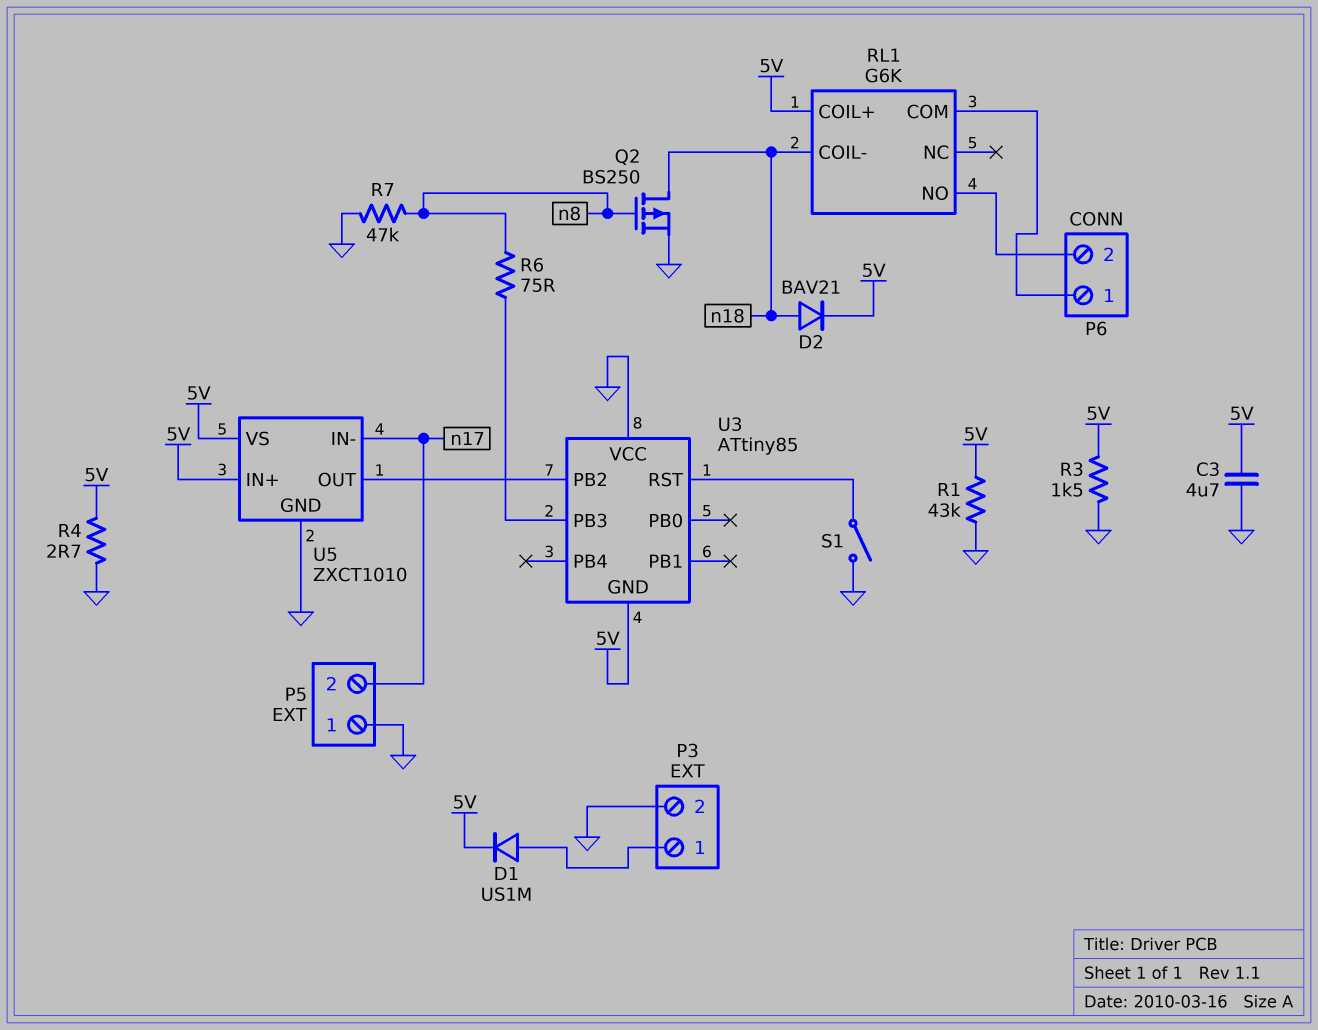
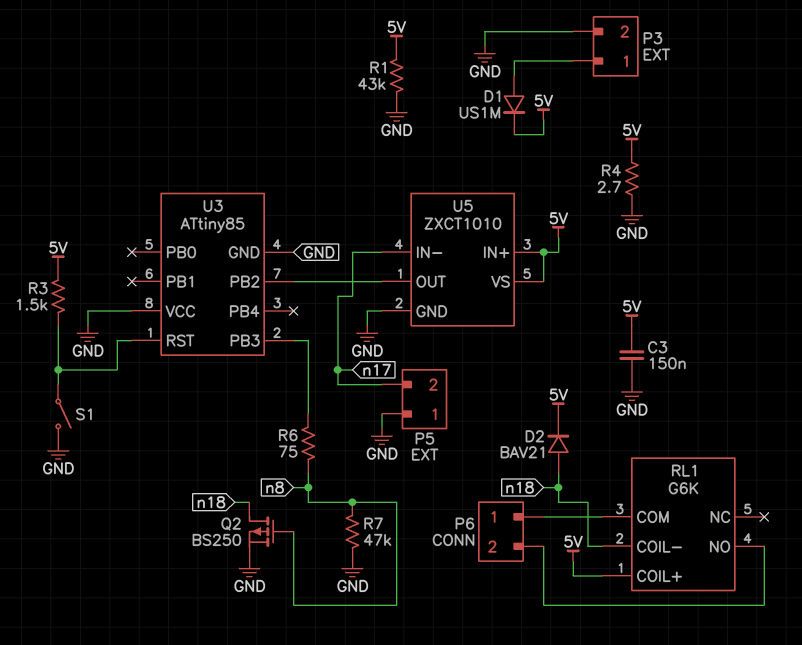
C3: 4.7uF (5V, GND) -> 150nF (5V, GND)
R3: 1.5k (5V, GND) -> 1.5k (5V, U3/RST)
U3 pin GND: 5V -> GND

